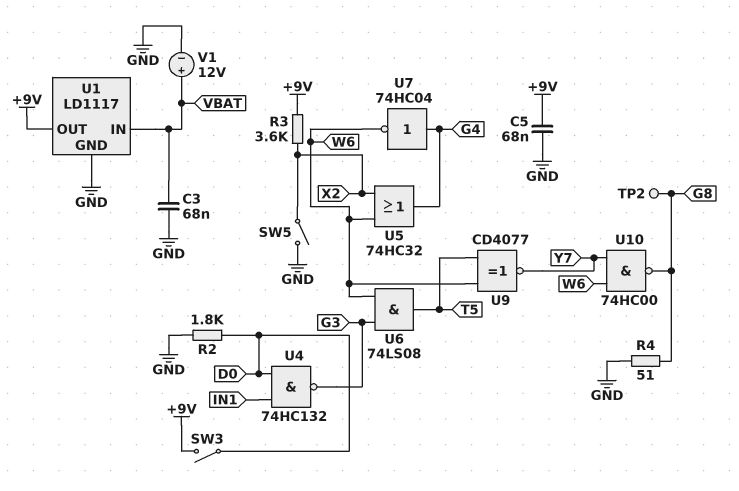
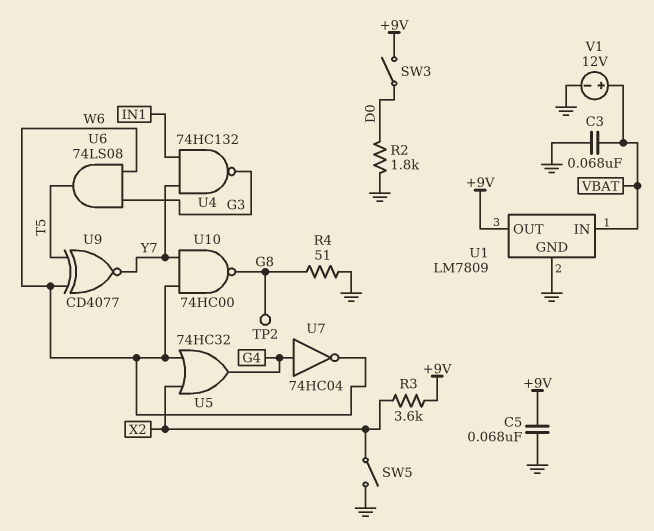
U1: LD1117 -> LM7809
U4: NAND 74HC132 (in D0, in IN1, out G3) -> NAND 74HC132 (in IN1, in Y7, out G3)

